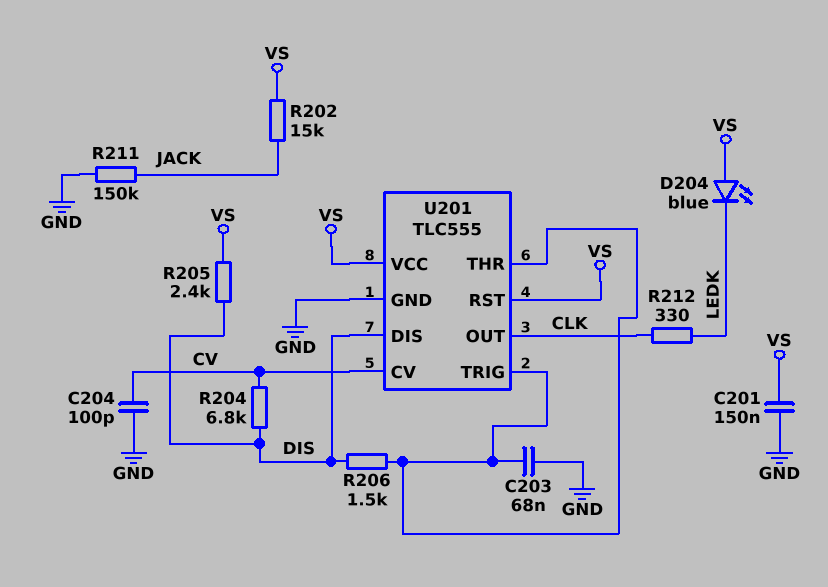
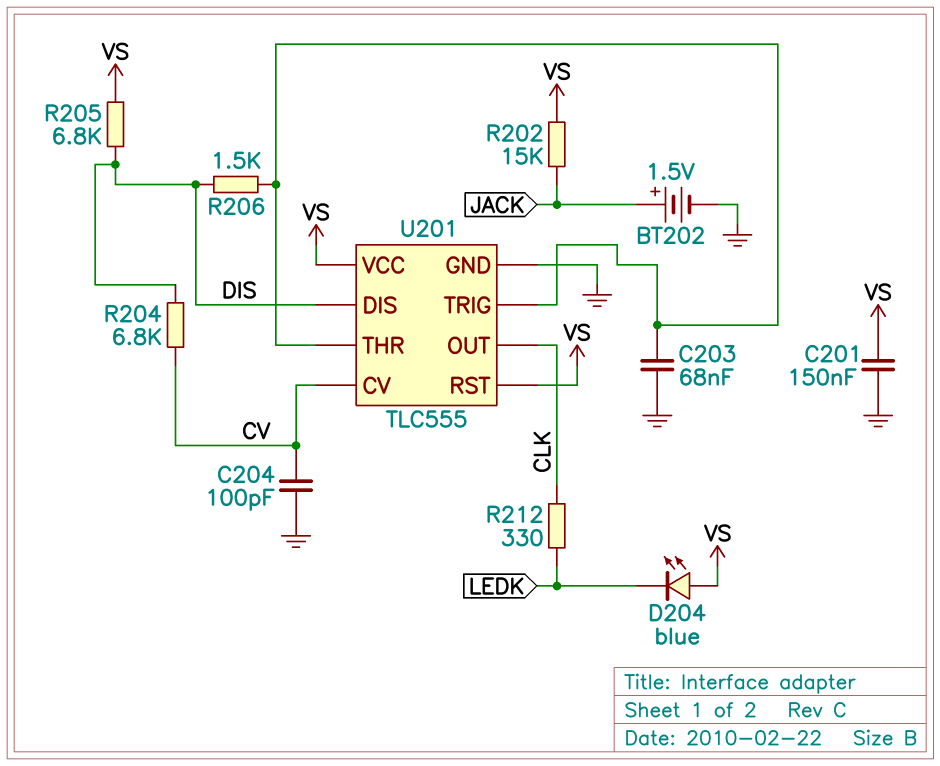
BT202: none -> 1.5V (plus JACK, minus GND)
R205: 2.4k (DIS, VS) -> 6.8k (DIS, VS)
R211: 150k (GND, JACK) -> none

